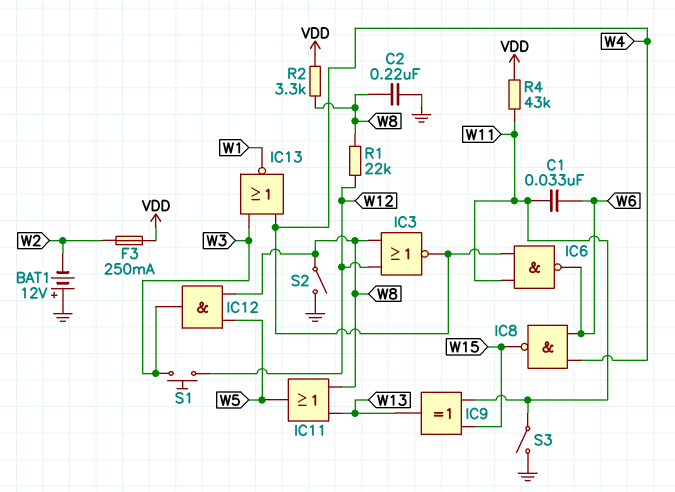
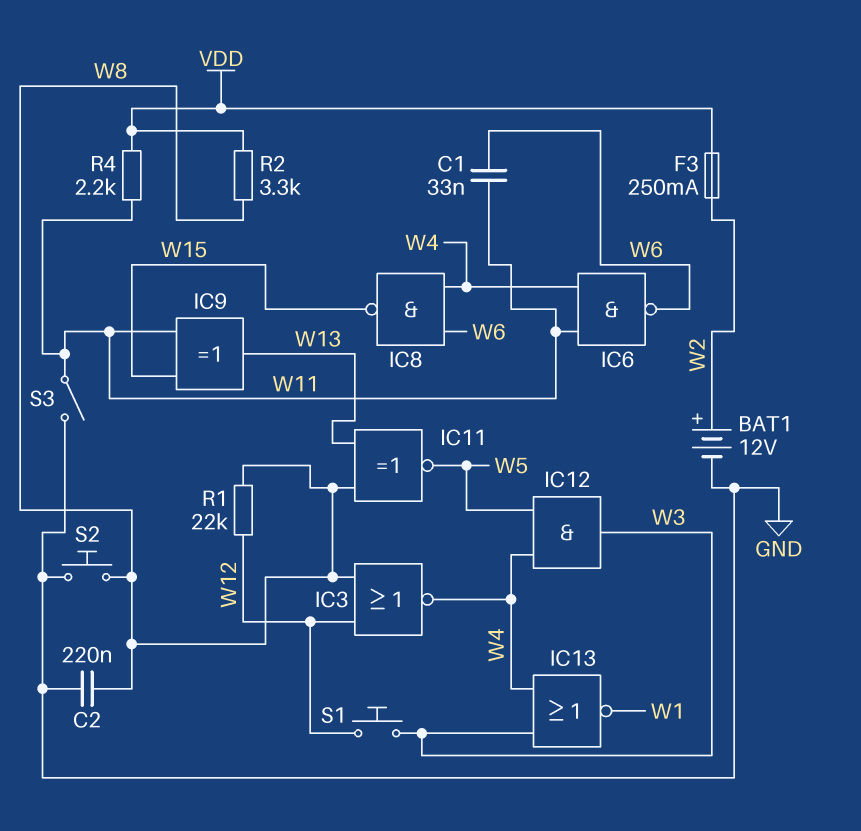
BAT1: 12V (plus GND, minus W2) -> 12V (plus W2, minus GND)
IC11: OR (in W8, in W13, out W5) -> XNOR (in W8, in W13, out W5)
IC12: AND (in W5, in W8, out W3) -> AND (in W4, in W5, out W3)
R4: 43k (VDD, W11) -> 2.2k (VDD, W11)
S2: switch (GND, W8) -> button (GND, W8)

